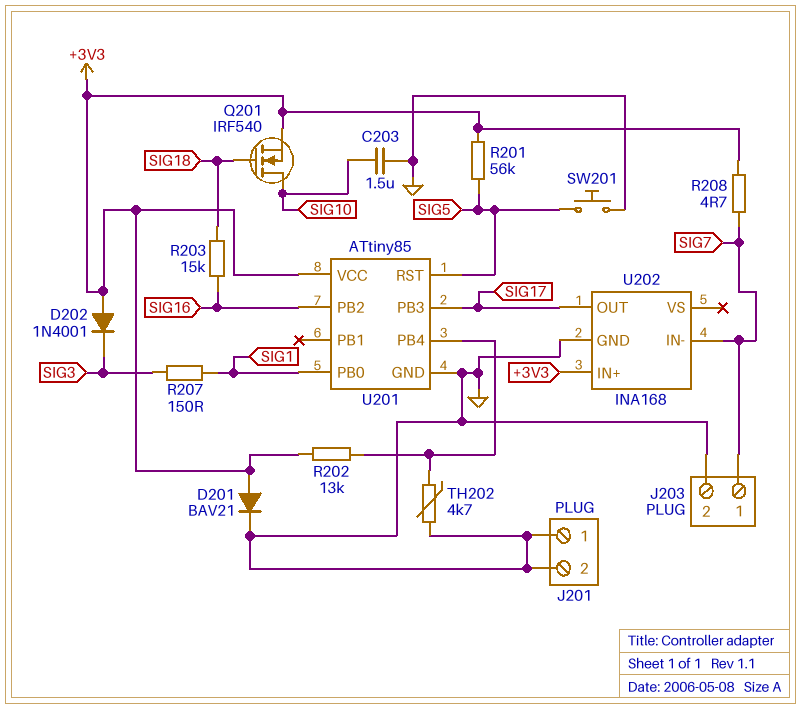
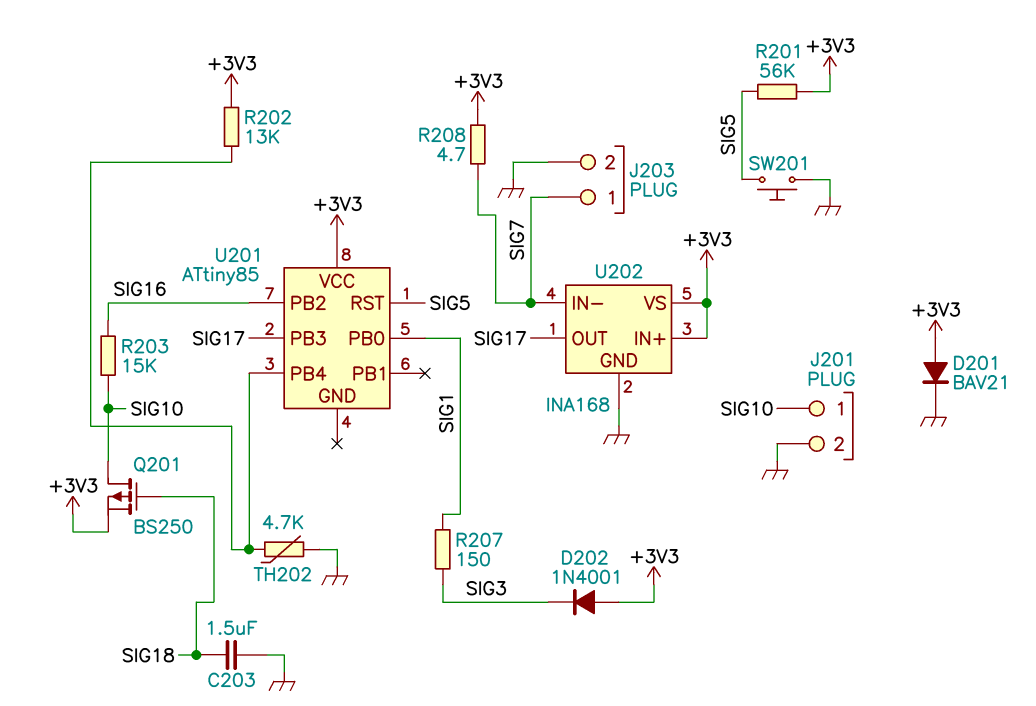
C203: 1.5uF (GND, SIG10) -> 1.5uF (GND, SIG18)
J201 pin 1: GND -> SIG10
Q201: NMOS IRF540 (G SIG18, D SIG10, S +3V3) -> PMOS BS250 (G SIG18, D SIG10, S +3V3)
R203: 15k (SIG16, SIG18) -> 15k (SIG10, SIG16)
U201 pin GND: GND -> none
U202 pin VS: none -> +3V3

